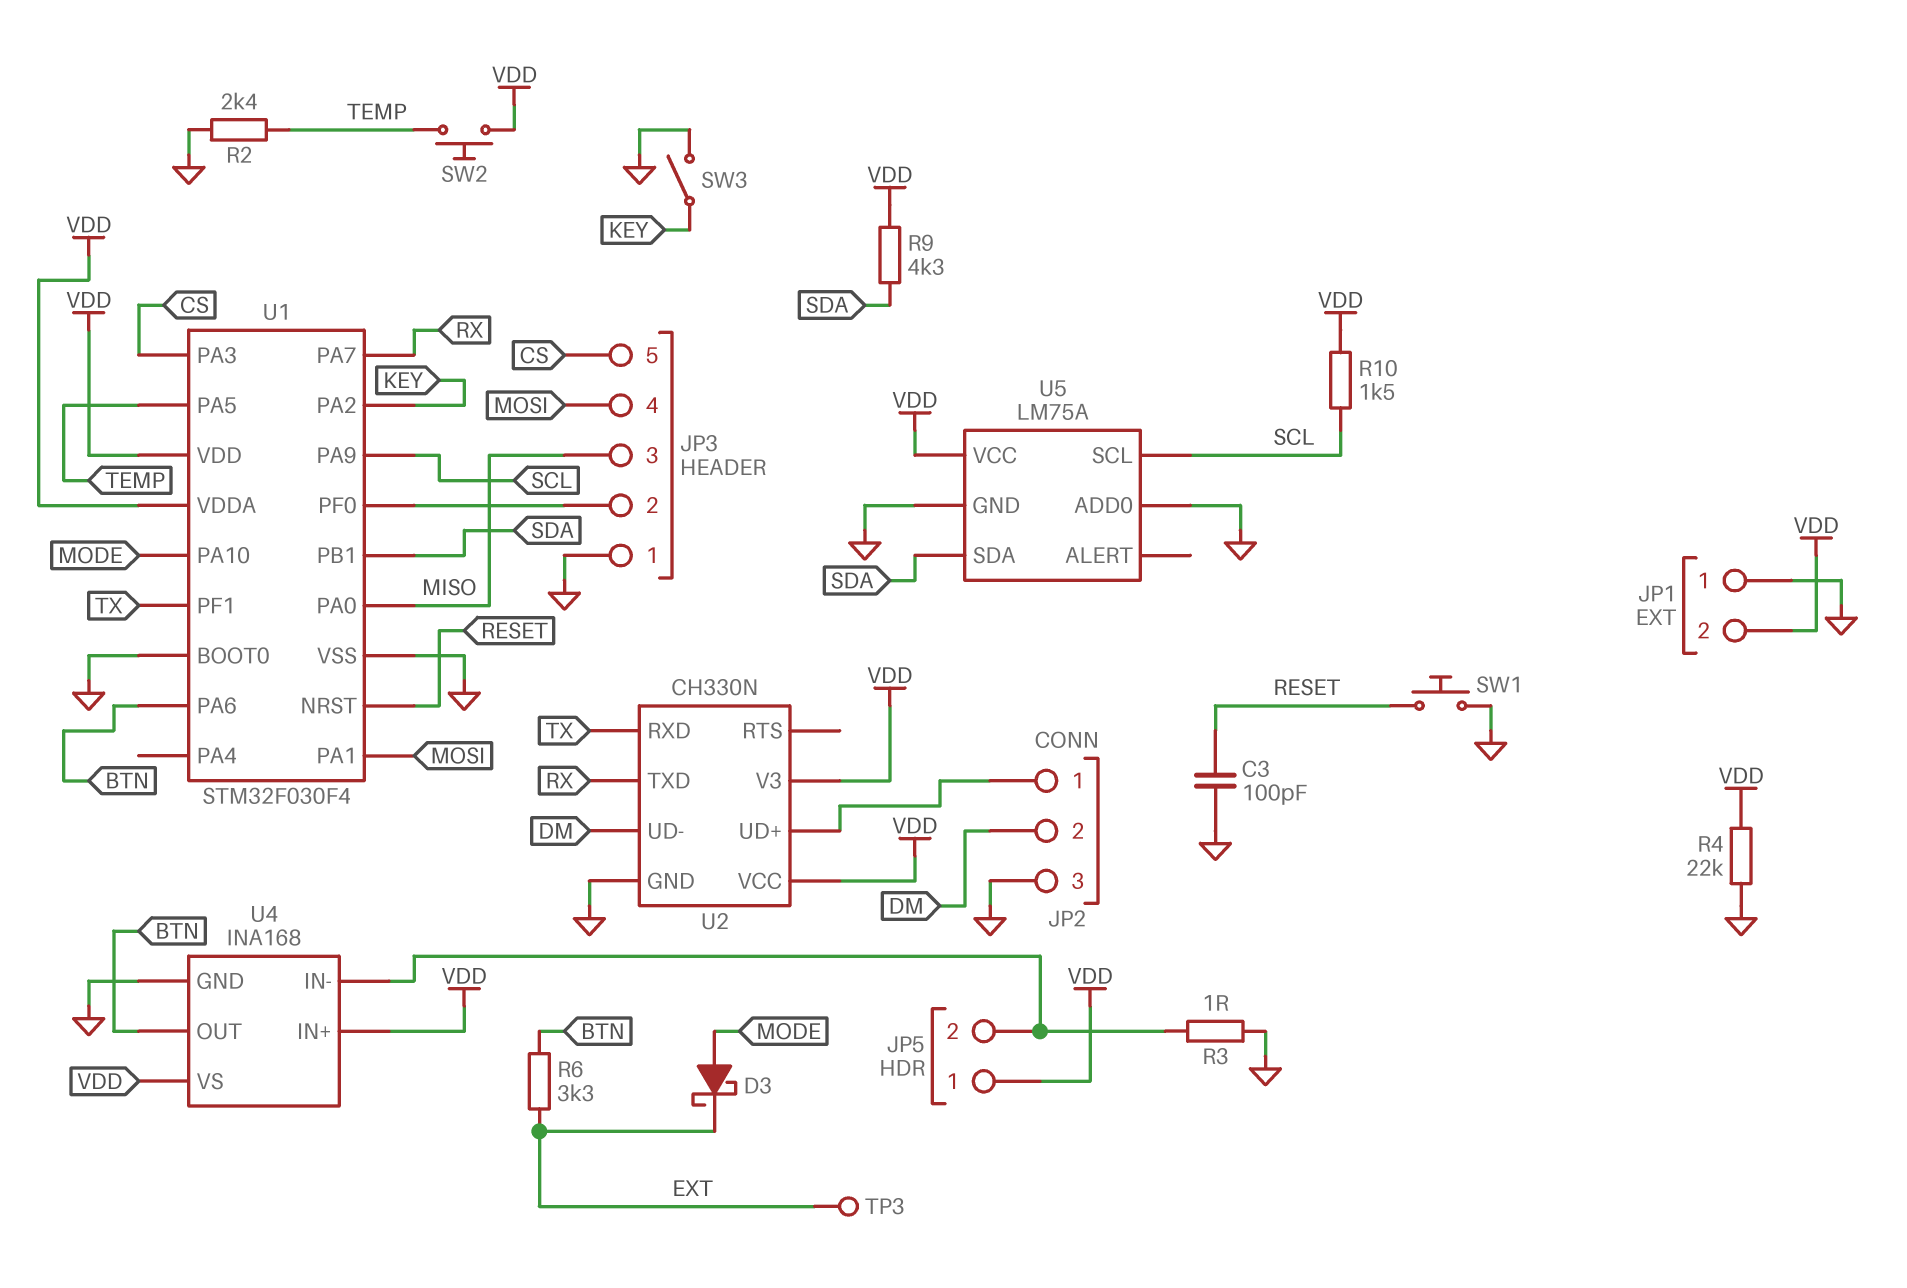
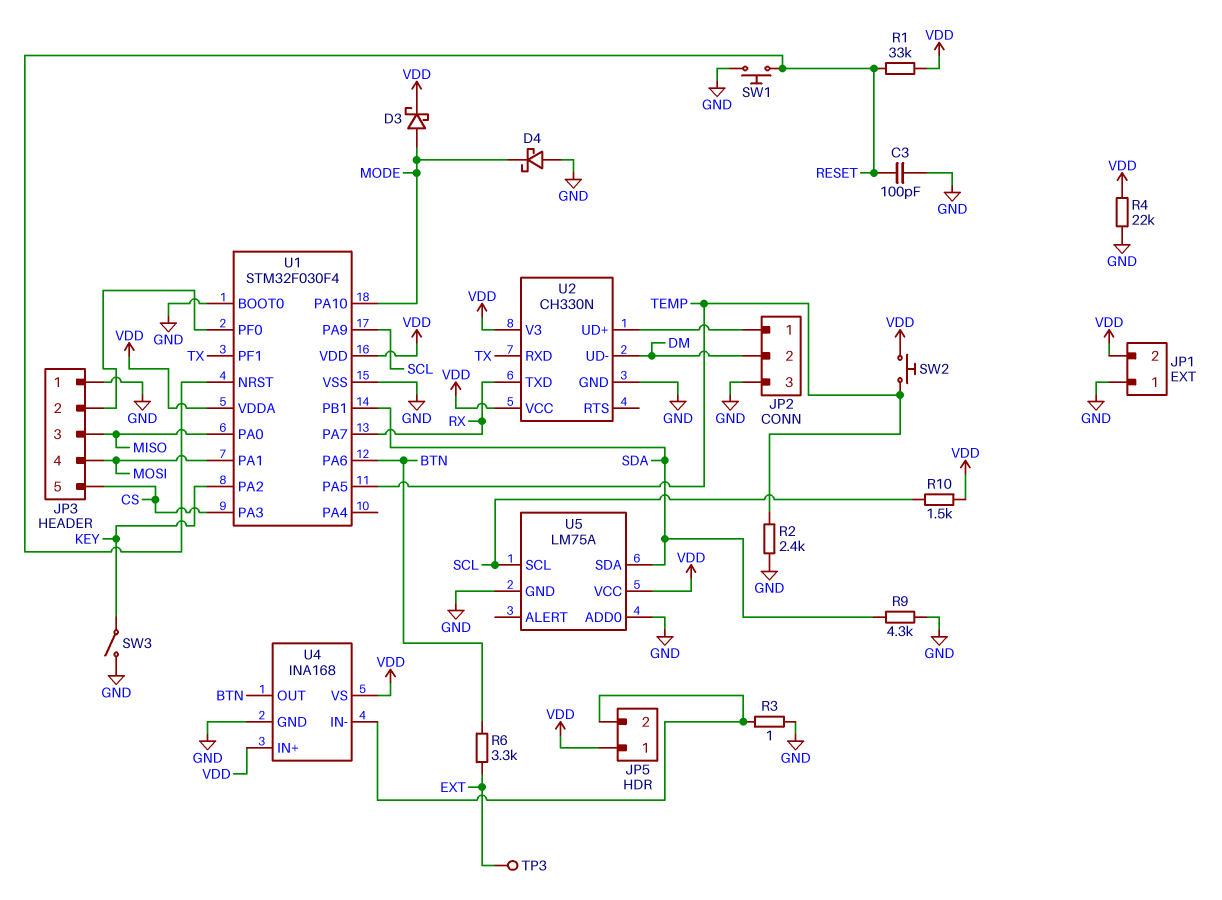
D3: schottky (A MODE, K EXT) -> schottky (A MODE, K VDD)
D4: none -> schottky (A GND, K MODE)
R1: none -> 33k (RESET, VDD)
R9: 4.3k (SDA, VDD) -> 4.3k (GND, SDA)

